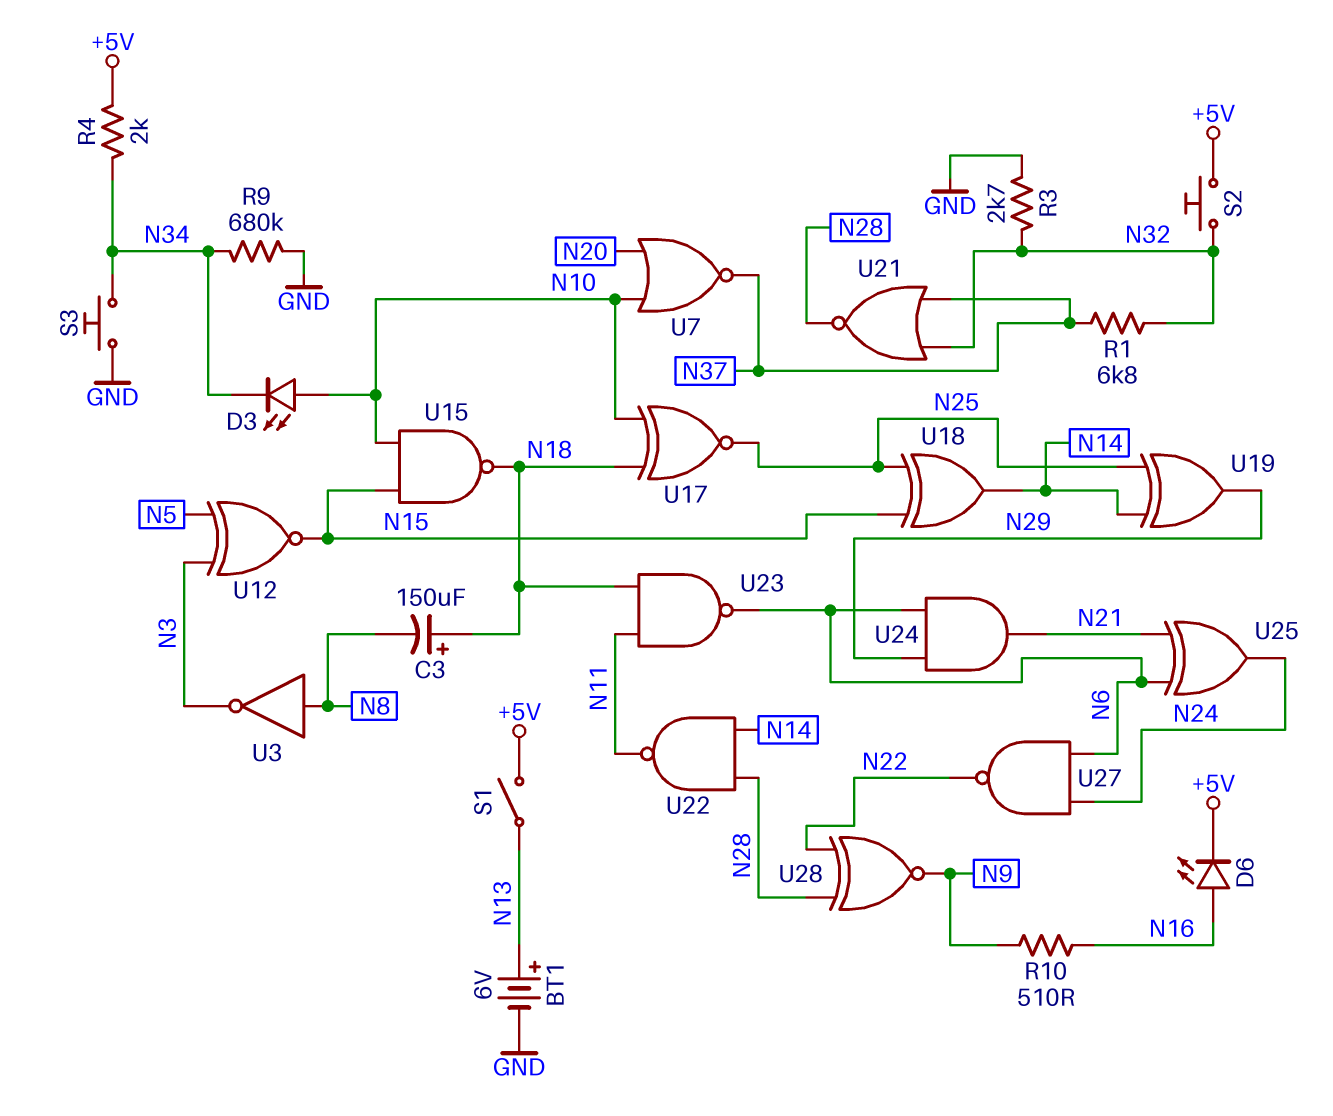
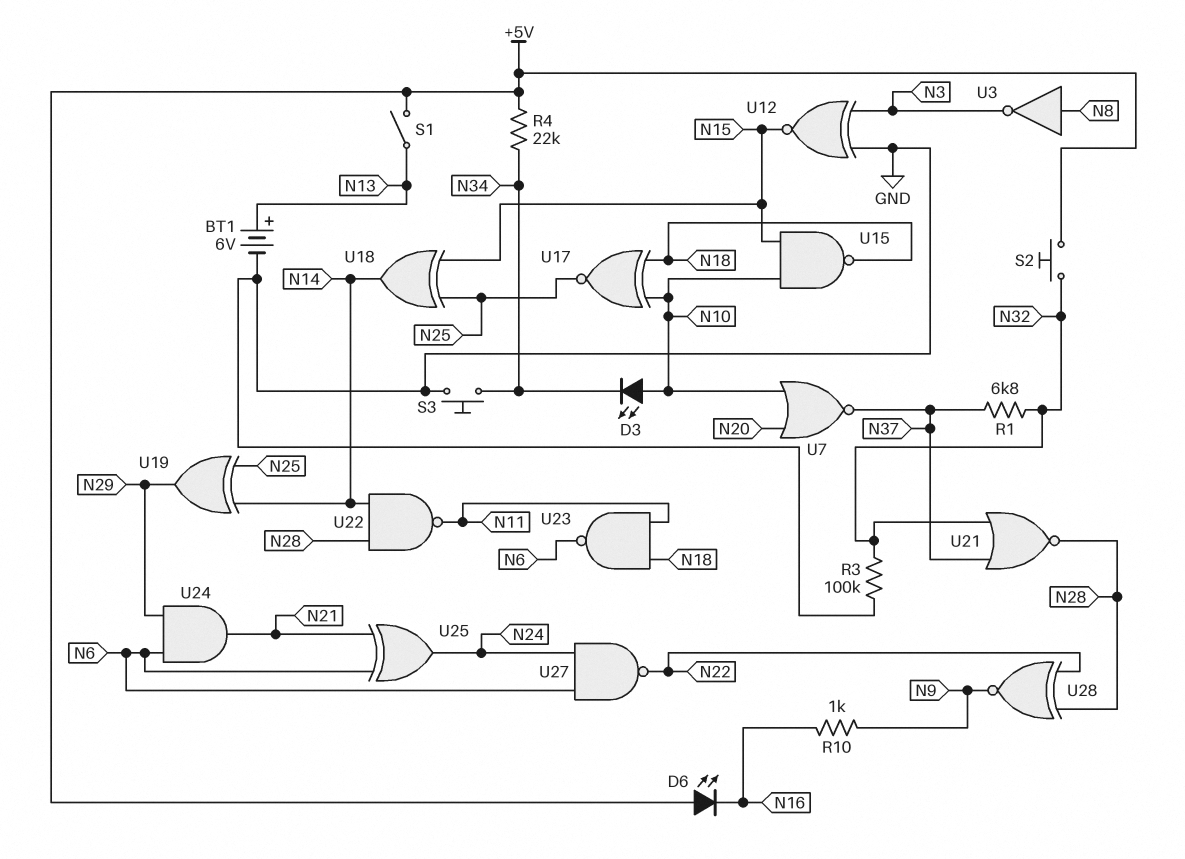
C3: 150uF (plus N18, minus N8) -> none
D6: LED (A N16, K +5V) -> LED (A +5V, K N16)
R3: 2.7k (GND, N32) -> 100k (GND, N32)
R4: 2k (+5V, N34) -> 22k (+5V, N34)
R9: 680k (GND, N34) -> none
R10: 510 (N9, N16) -> 1k (N9, N16)
U12: XNOR (in N3, in N5, out N15) -> XNOR (in GND, in N3, out N15)

